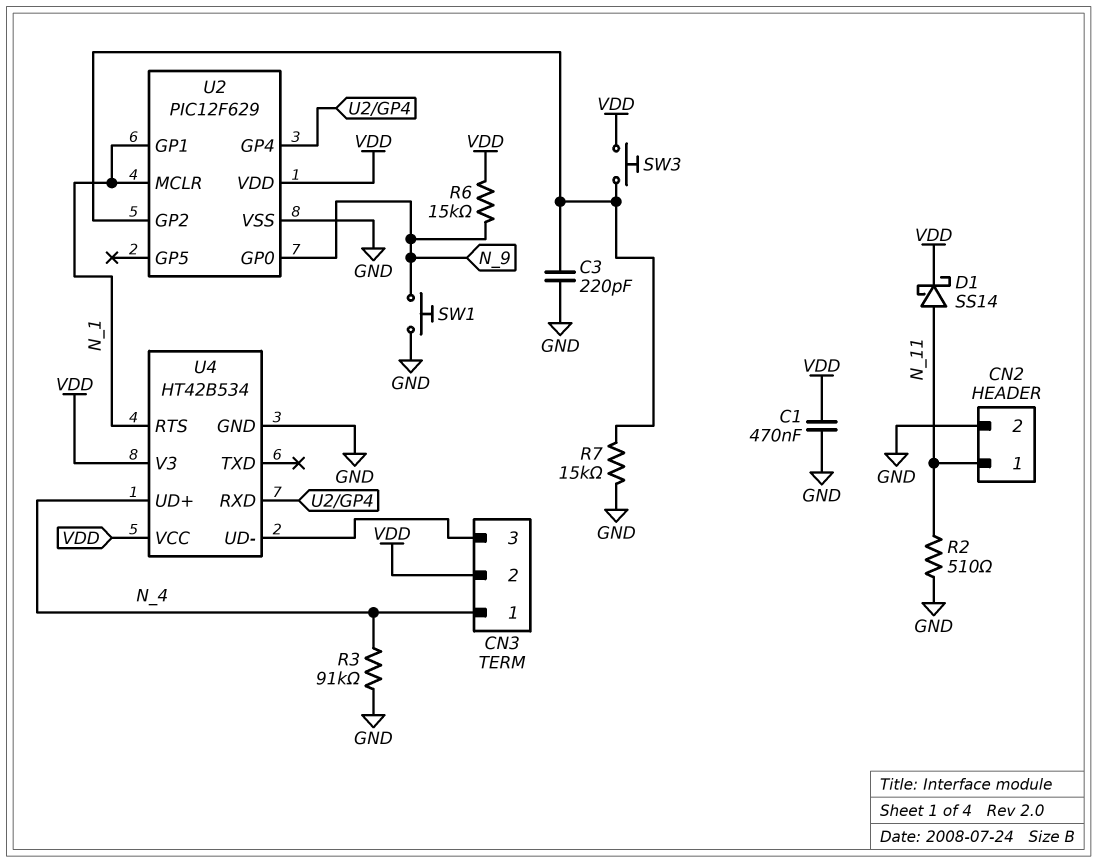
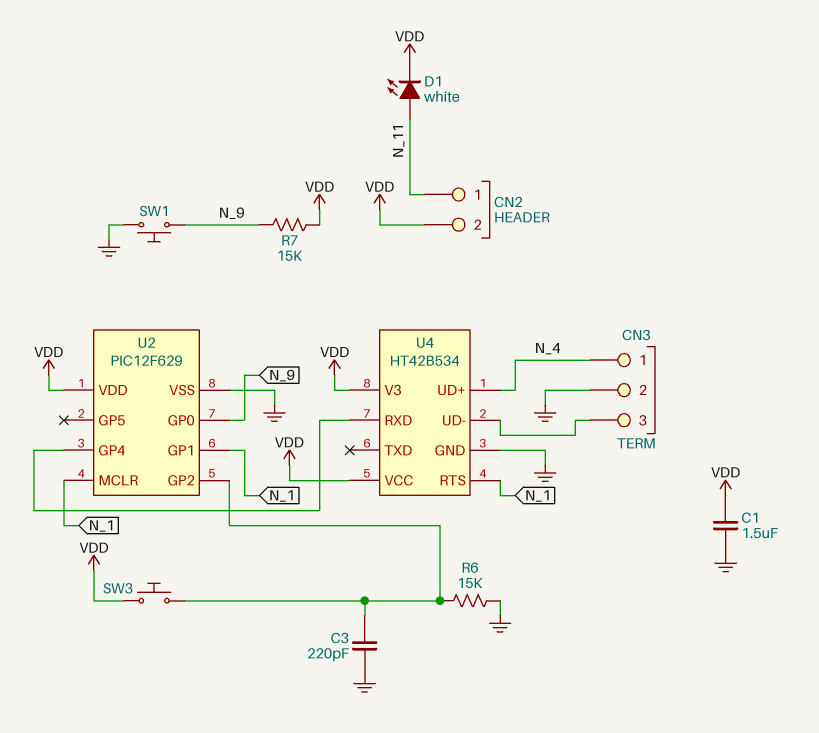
C1: 470nF (GND, VDD) -> 1.5uF (GND, VDD)
CN2 pin 2: GND -> VDD
CN3 pin 2: VDD -> GND
D1: schottky SS14 (A N_11, K VDD) -> LED white (A N_11, K VDD)
R2: 510 (GND, N_11) -> none
R3: 91k (GND, N_4) -> none
R6: 15k (N_9, VDD) -> 15k (GND, U2/GP2)
R7: 15k (GND, U2/GP2) -> 15k (N_9, VDD)

